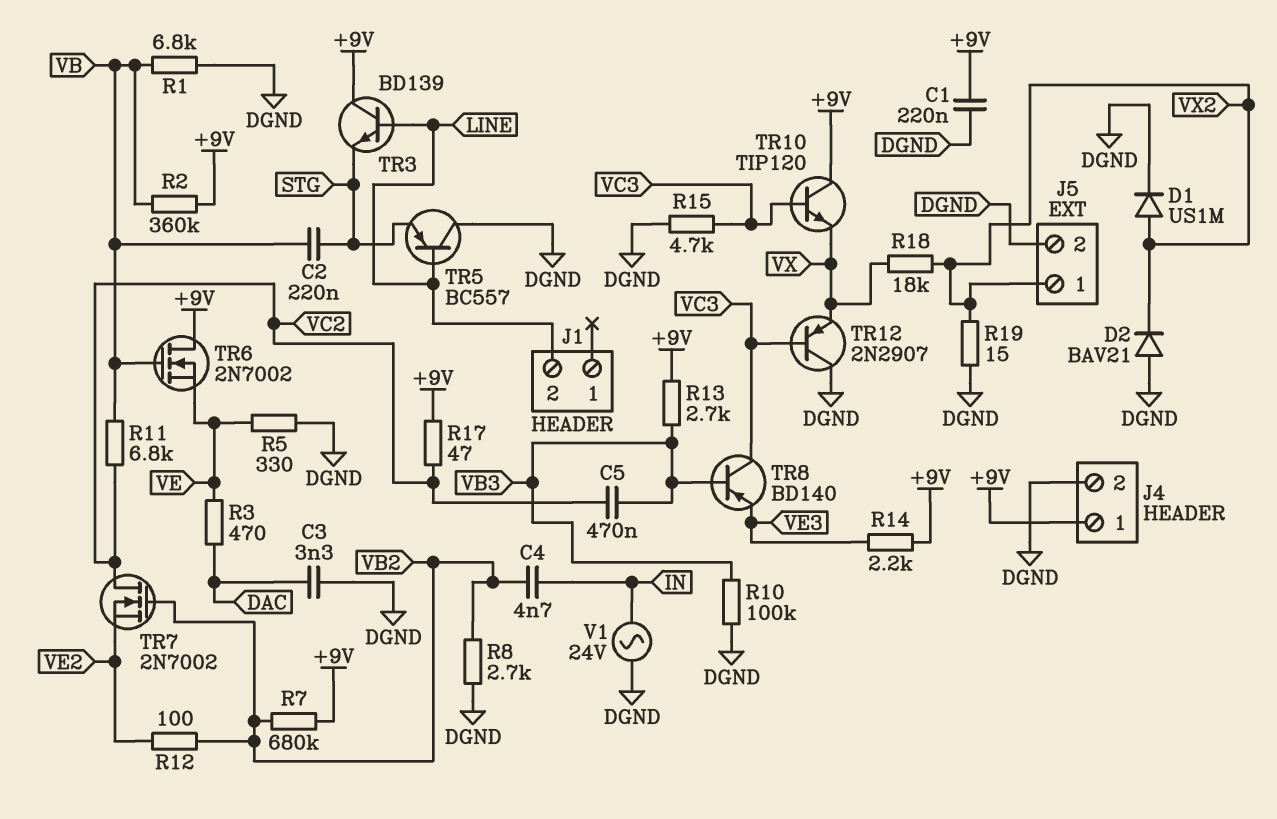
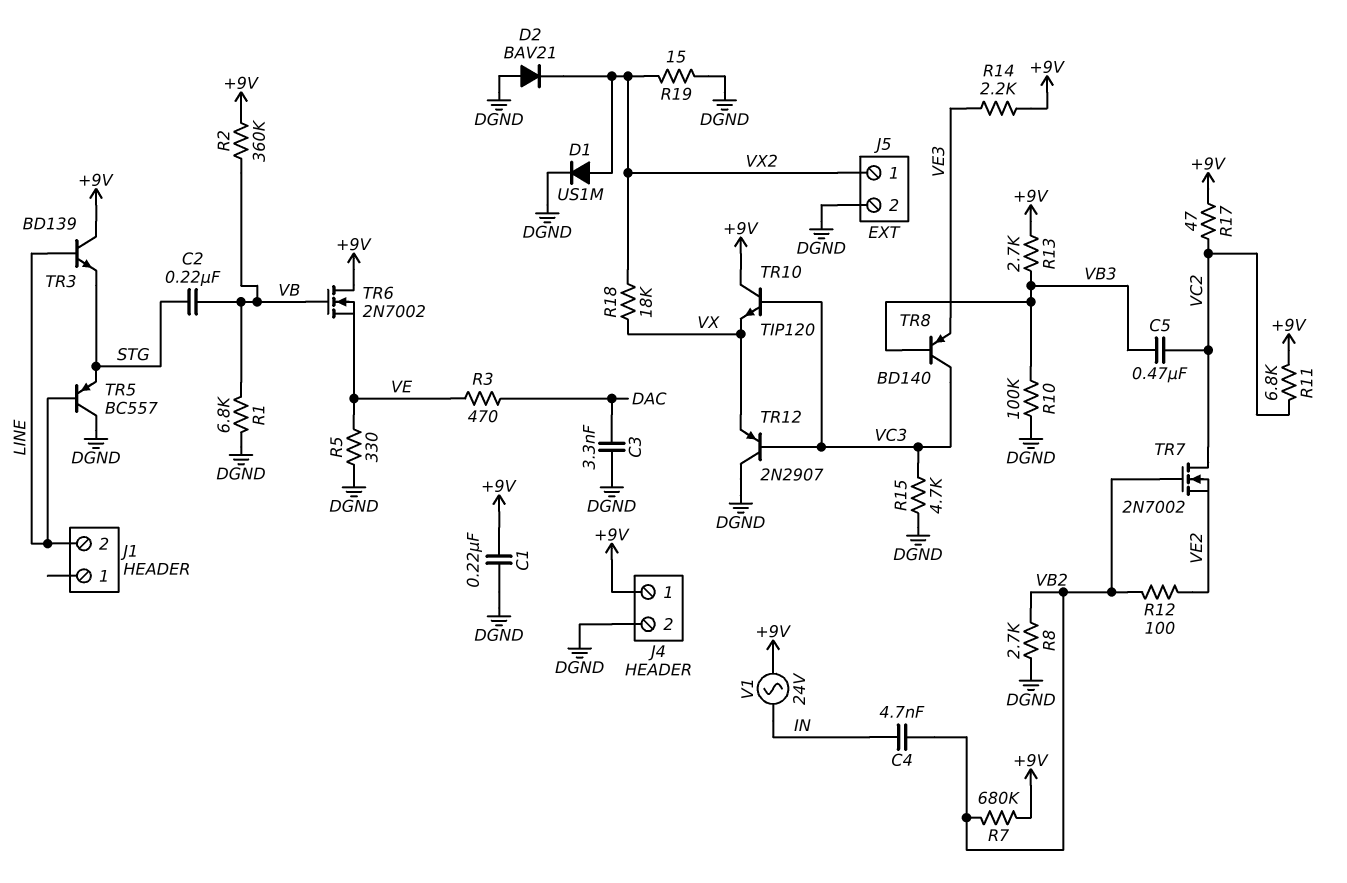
R11: 6.8k (VB, VC2) -> 6.8k (+9V, VC2)
V1: AC 24V (DGND, IN) -> AC 24V (+9V, IN)

